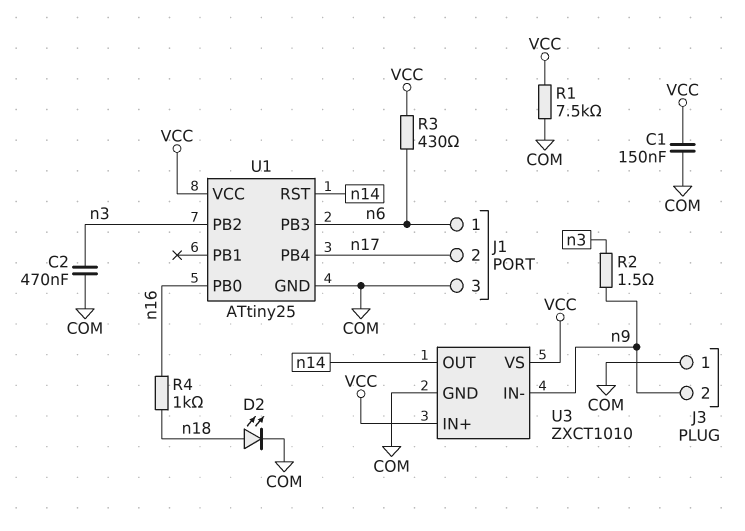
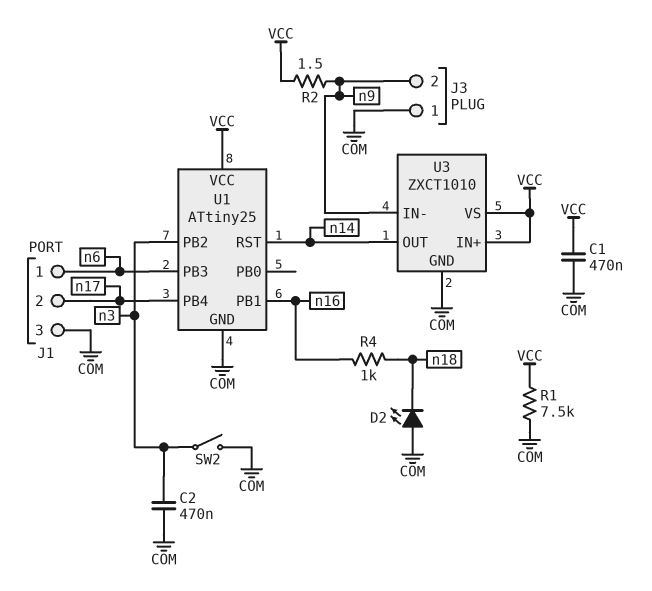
C1: 150nF (COM, VCC) -> 470nF (COM, VCC)
D2: LED (A n18, K COM) -> LED (A COM, K n18)
R2: 1.5 (n3, n9) -> 1.5 (VCC, n9)
R3: 430 (VCC, n6) -> none
SW2: none -> switch (COM, n3)
U1 pin PB0: n16 -> none
U1 pin PB1: none -> n16

